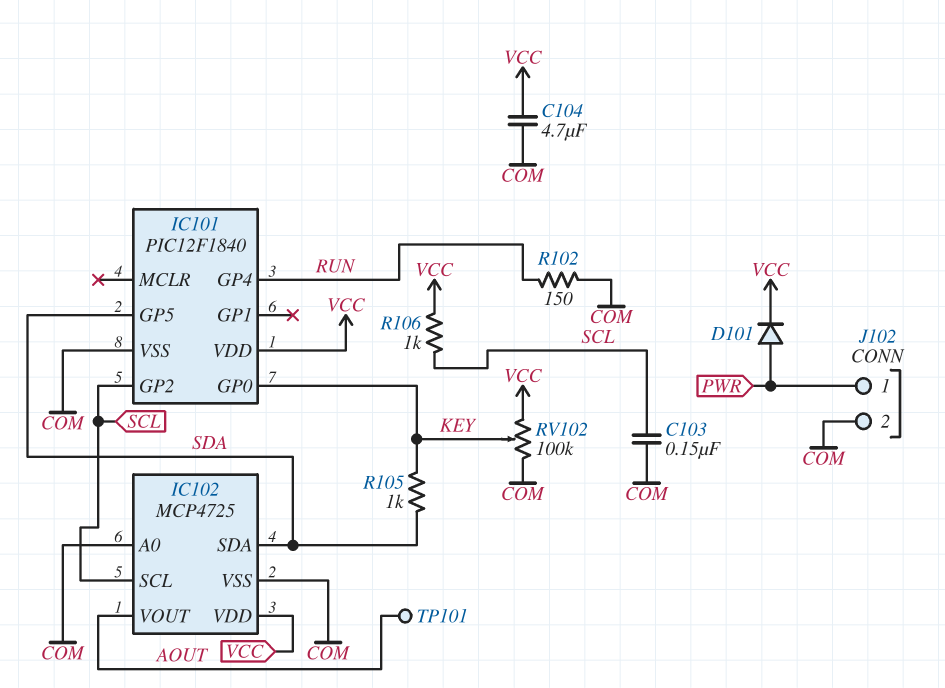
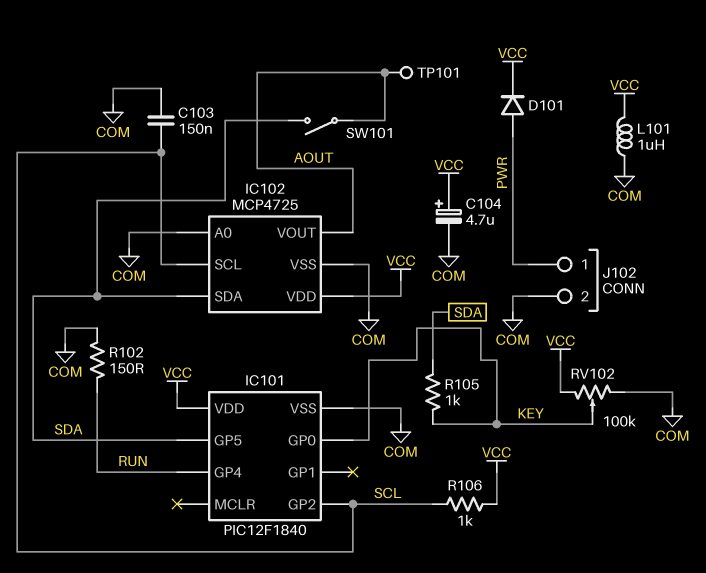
C104: 4.7uF (COM, VCC) -> 4.7uF (plus VCC, minus COM)
L101: none -> 1uH (COM, VCC)
SW101: none -> switch (AOUT, SDA)

